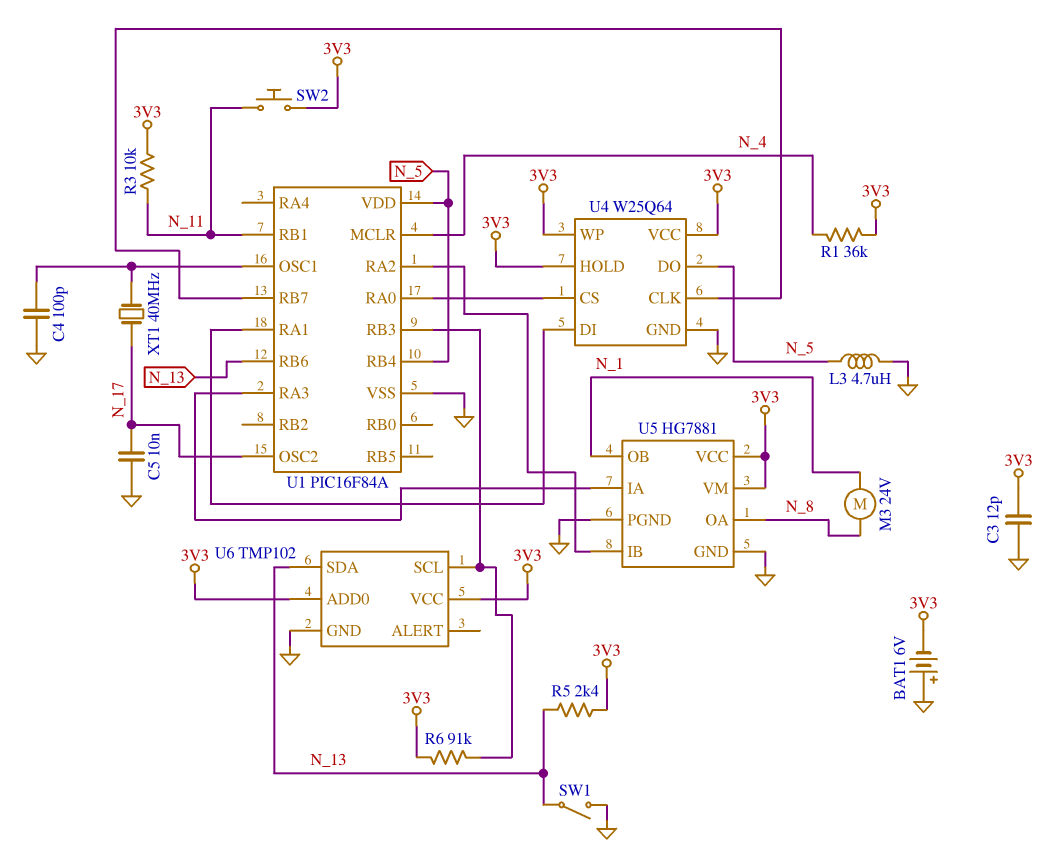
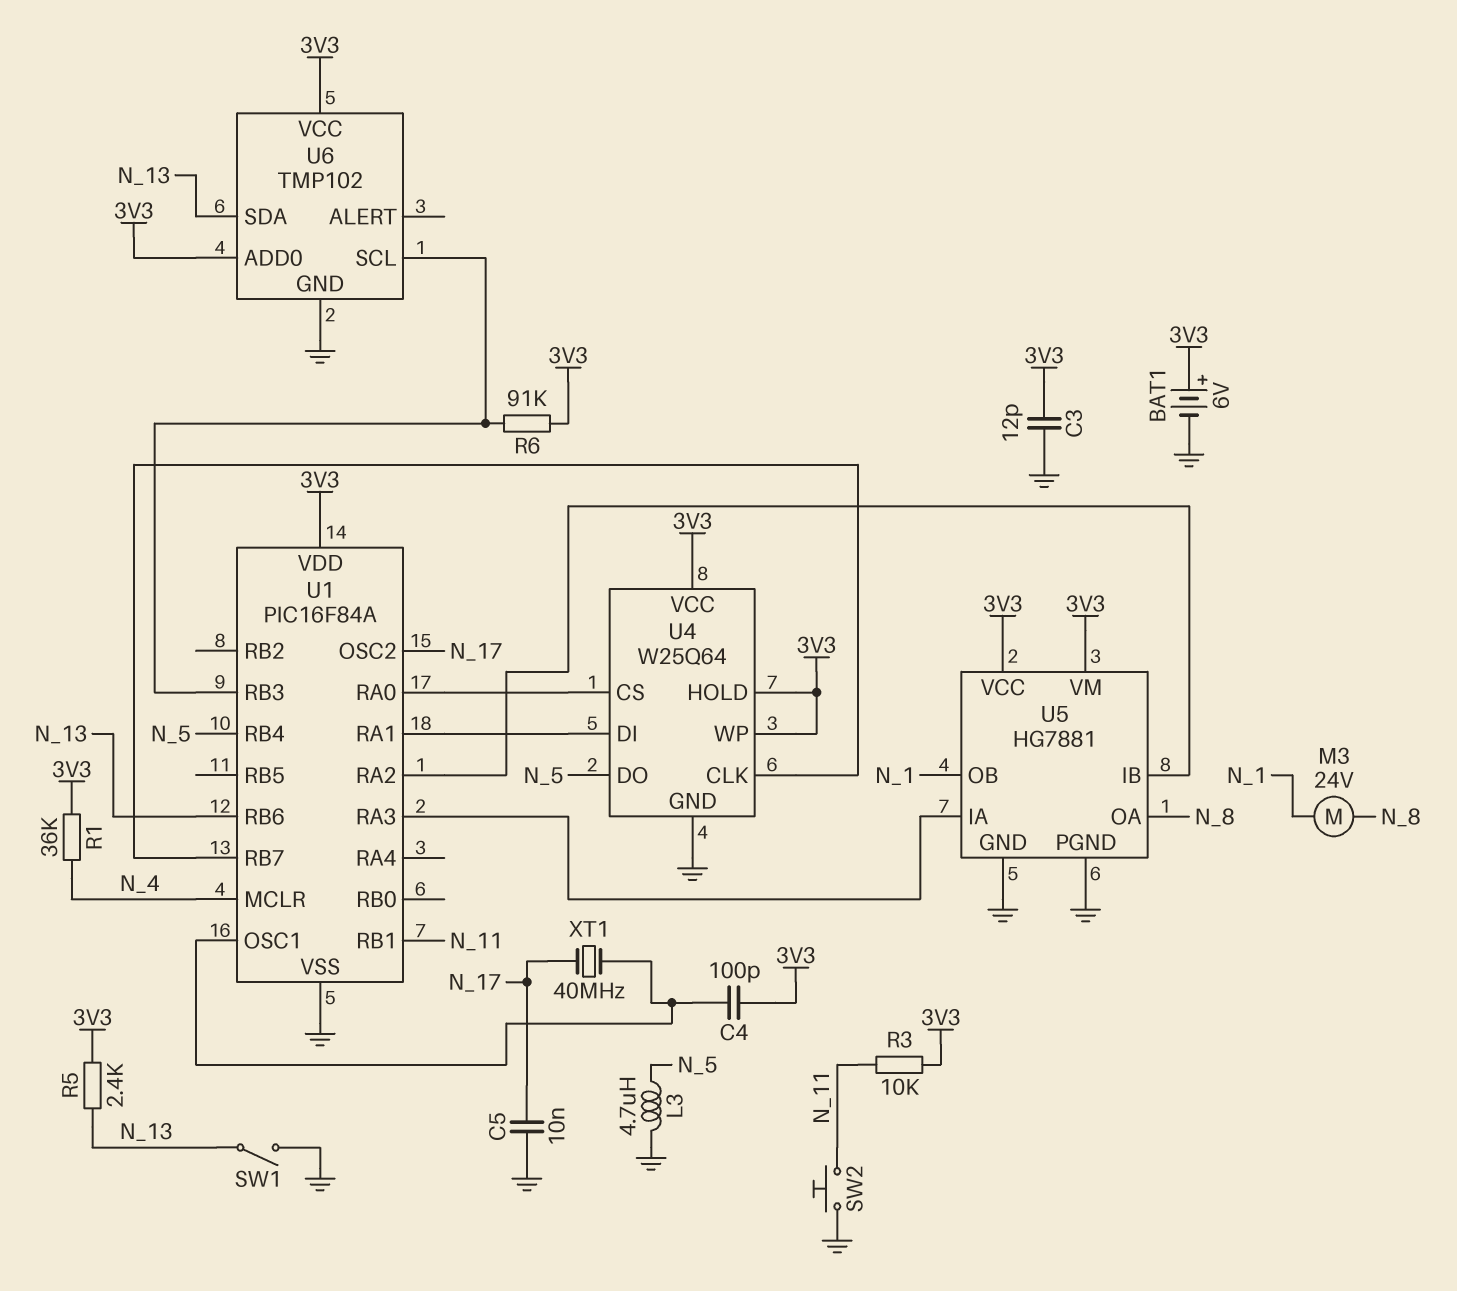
BAT1: 6V (plus GND, minus 3V3) -> 6V (plus 3V3, minus GND)
C4: 100pF (GND, U1/OSC1) -> 100pF (3V3, U1/OSC1)
SW2: button (3V3, N_11) -> button (GND, N_11)
U1 pin VDD: N_5 -> 3V3

